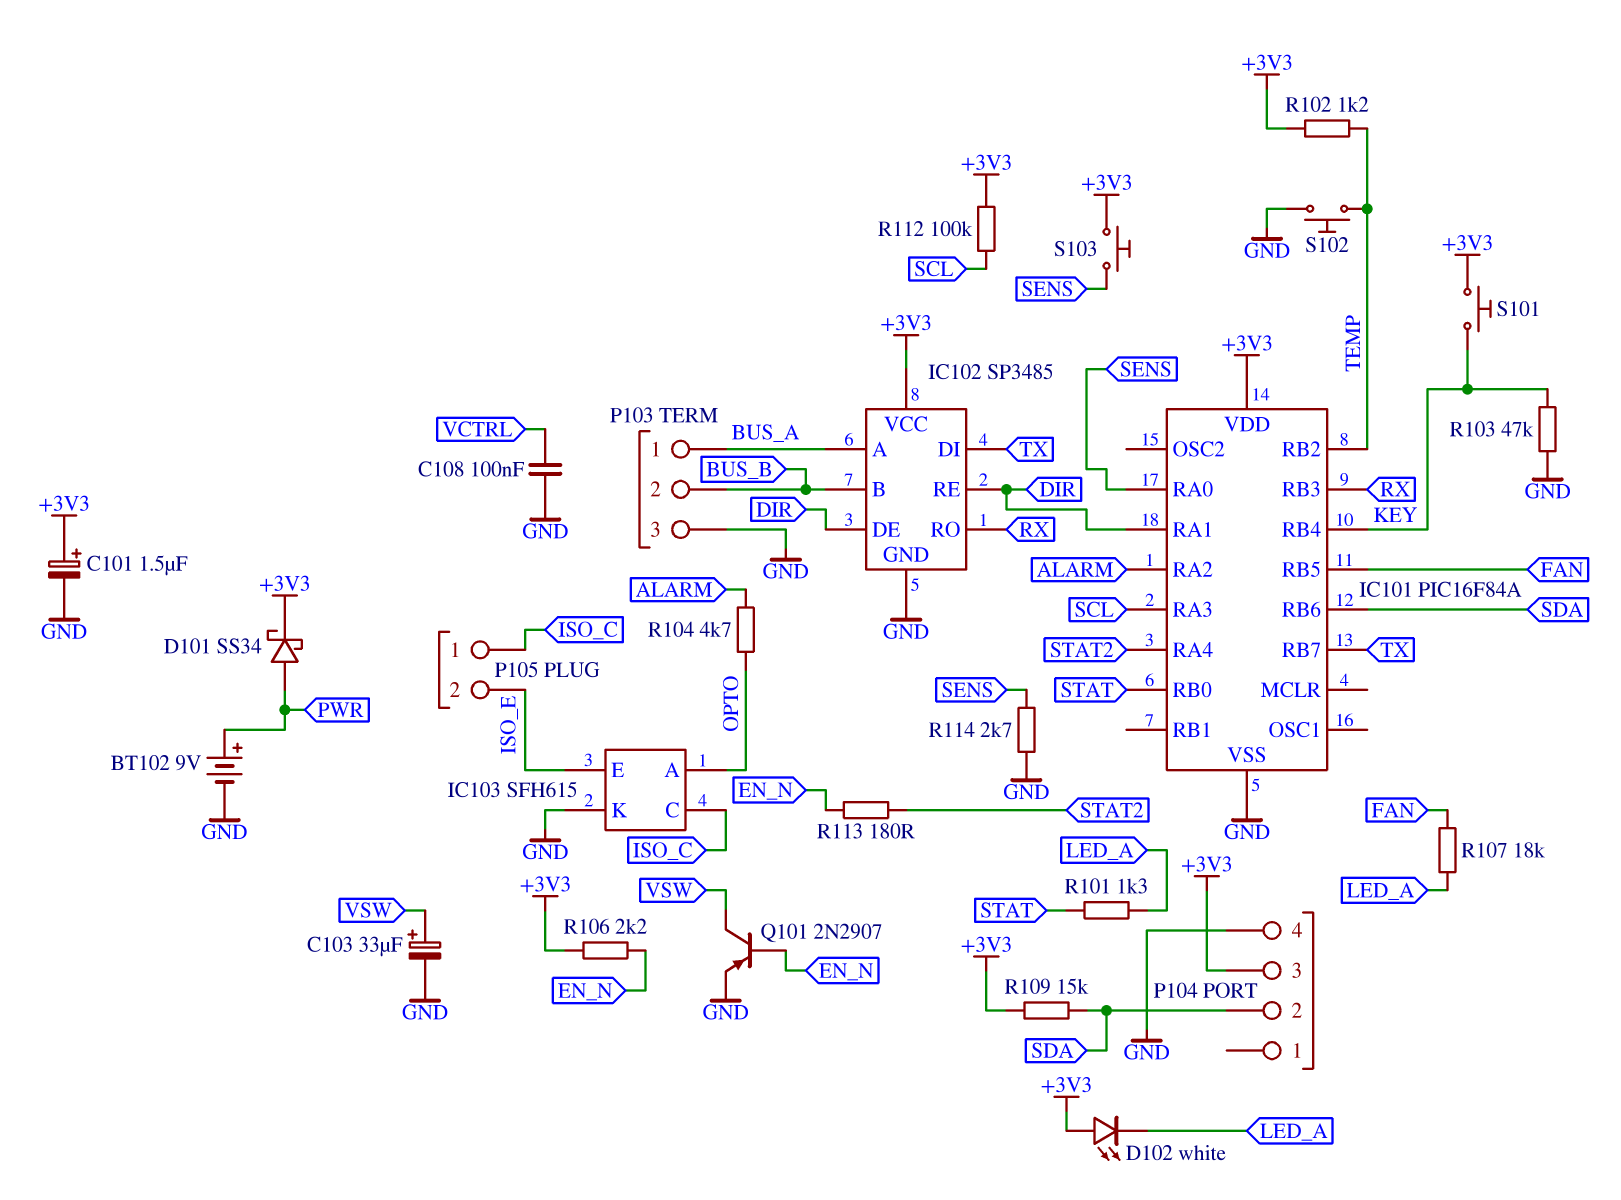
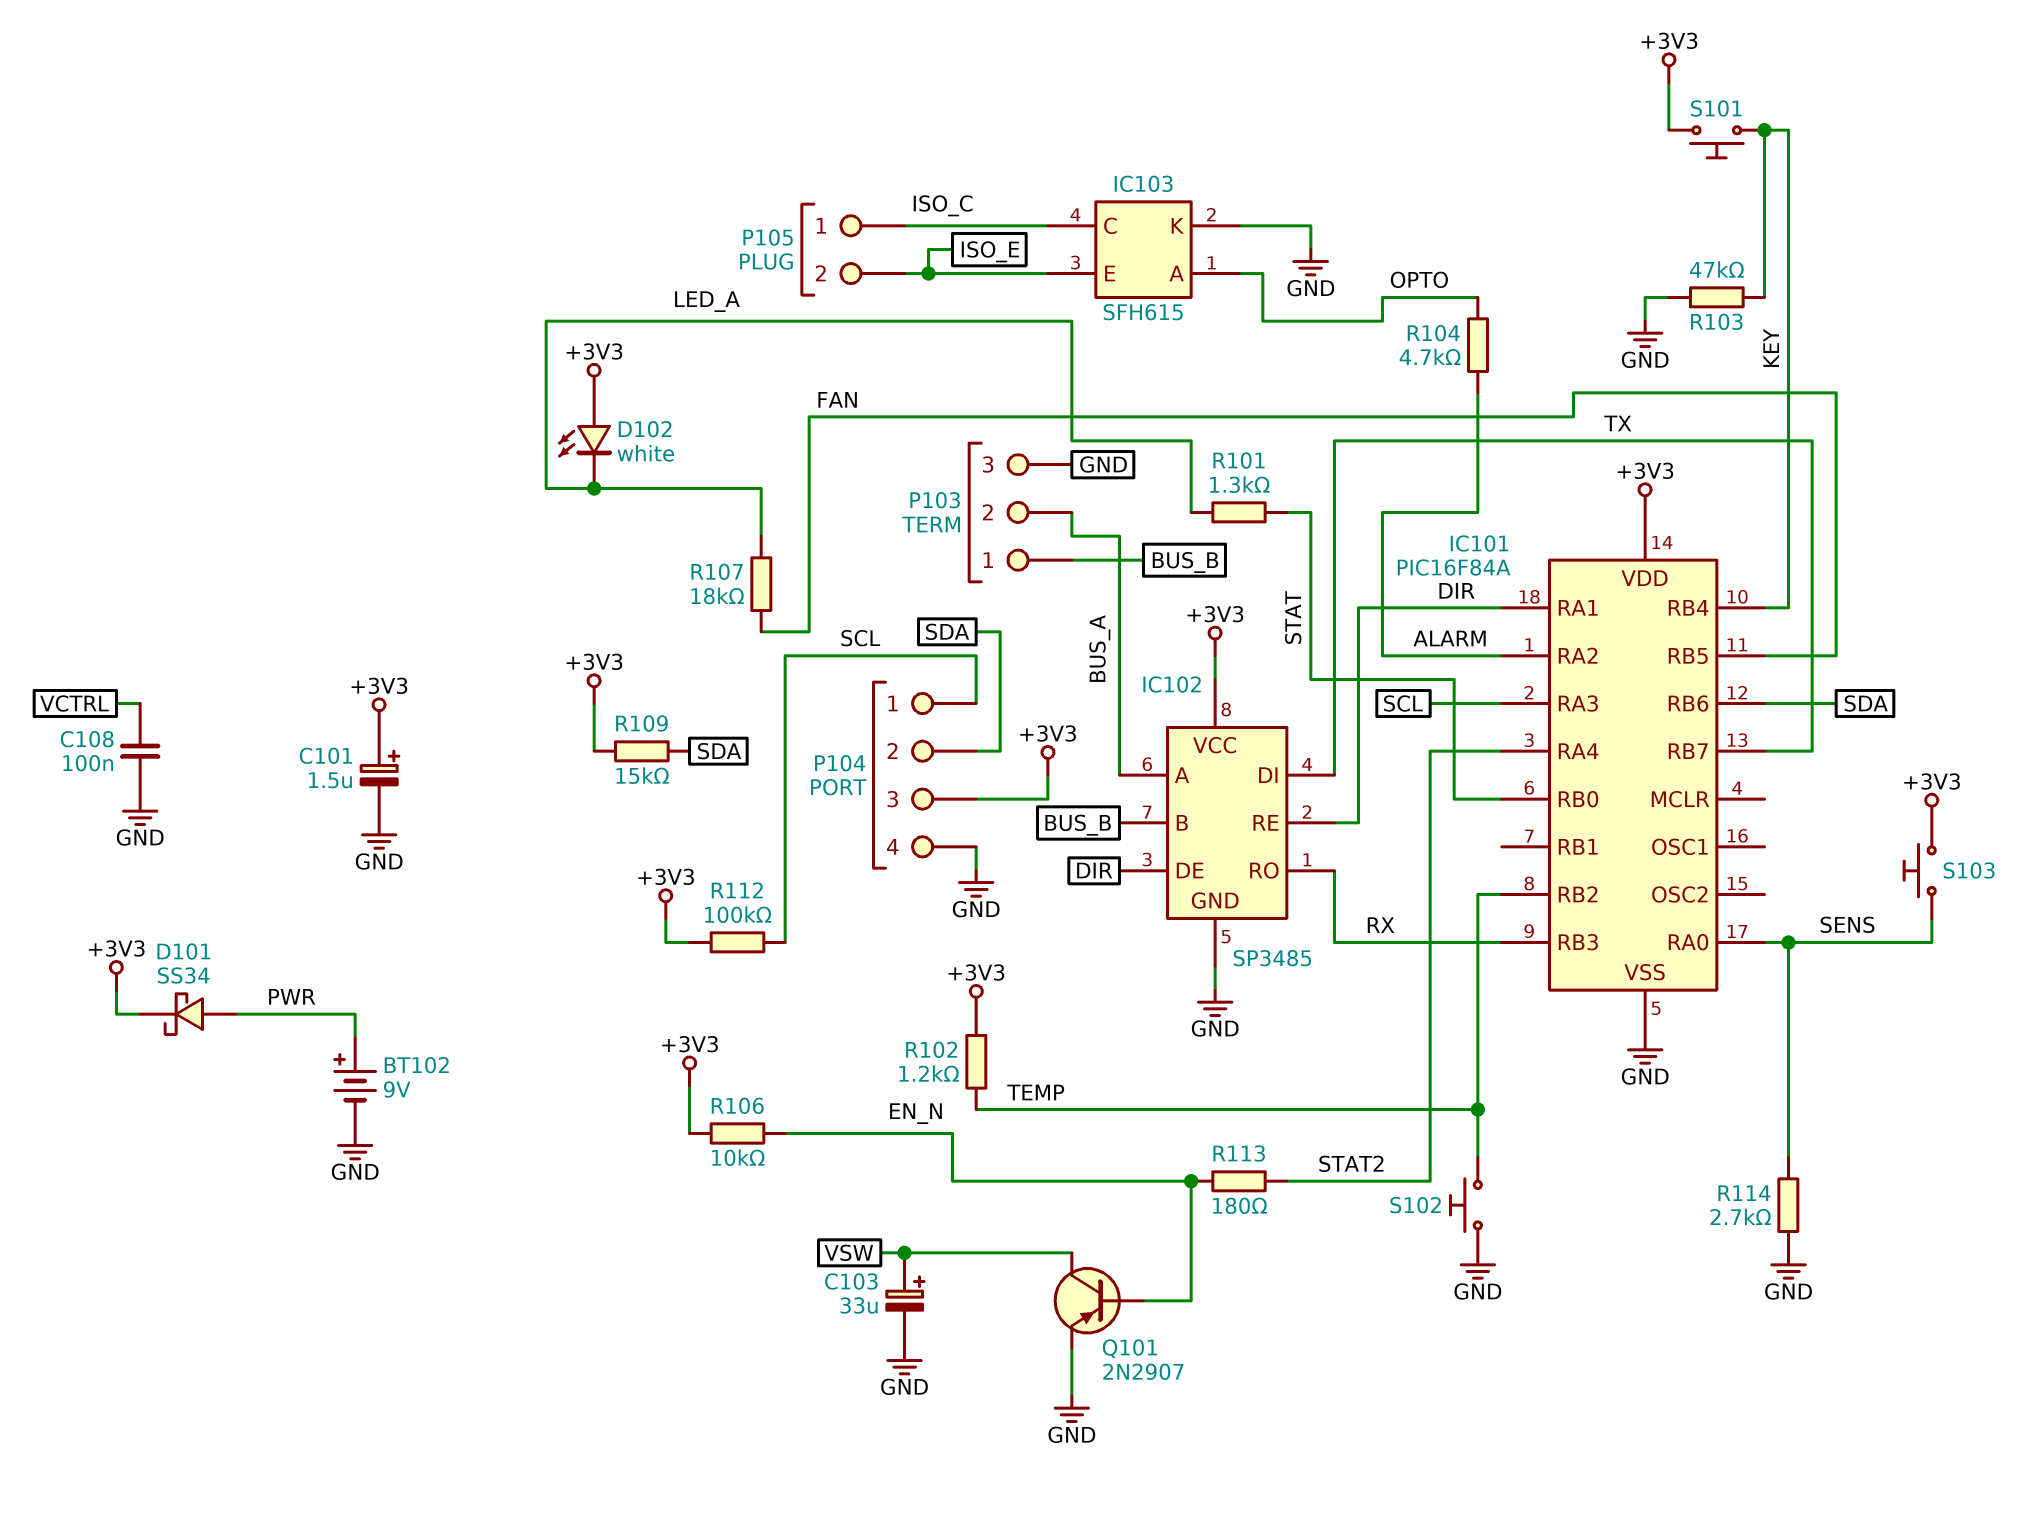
P103 pin 1: BUS_A -> BUS_B
P103 pin 2: BUS_B -> BUS_A
P104 pin 1: none -> SCL
R106: 2.2k (+3V3, EN_N) -> 10k (+3V3, EN_N)

